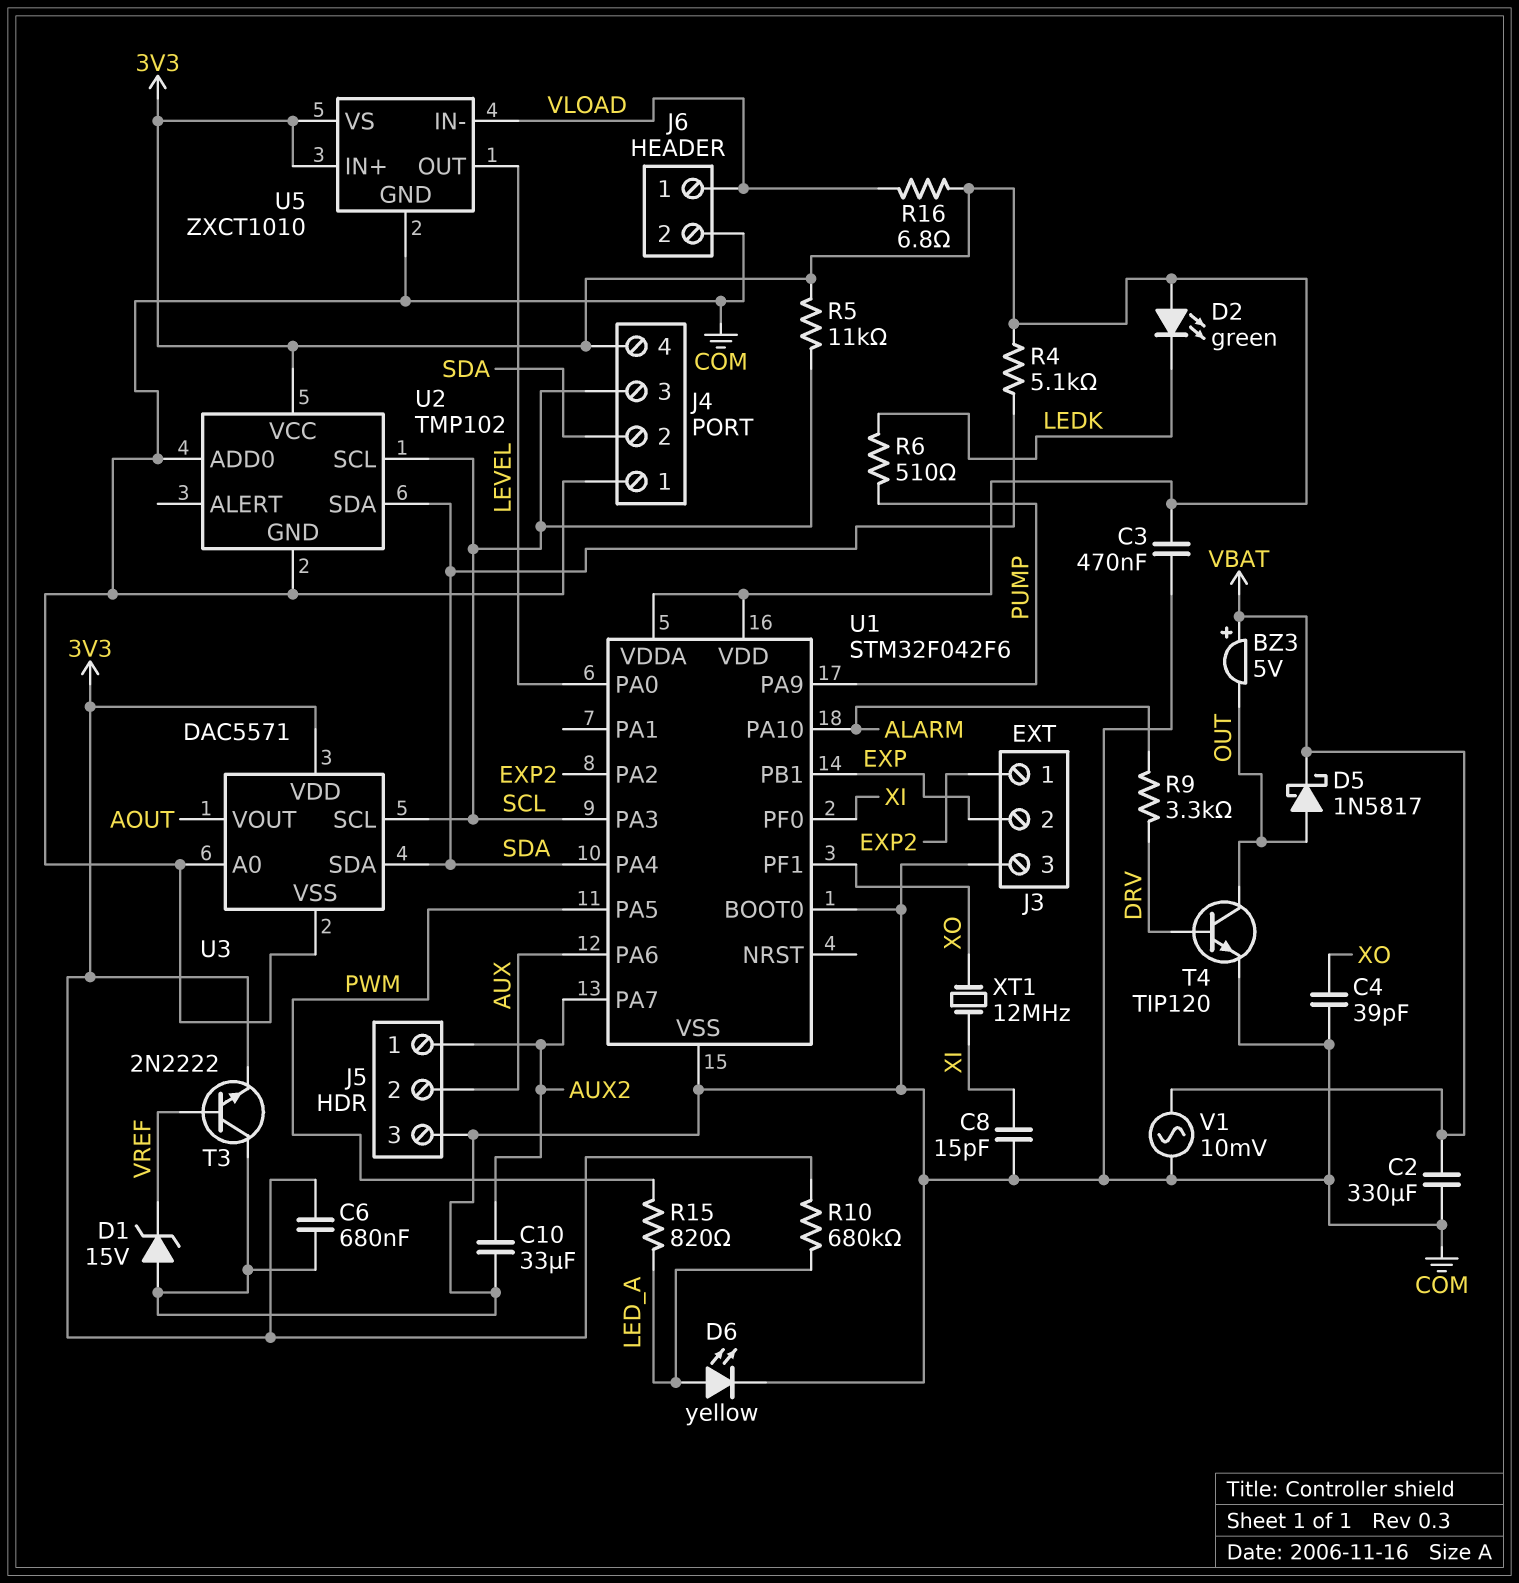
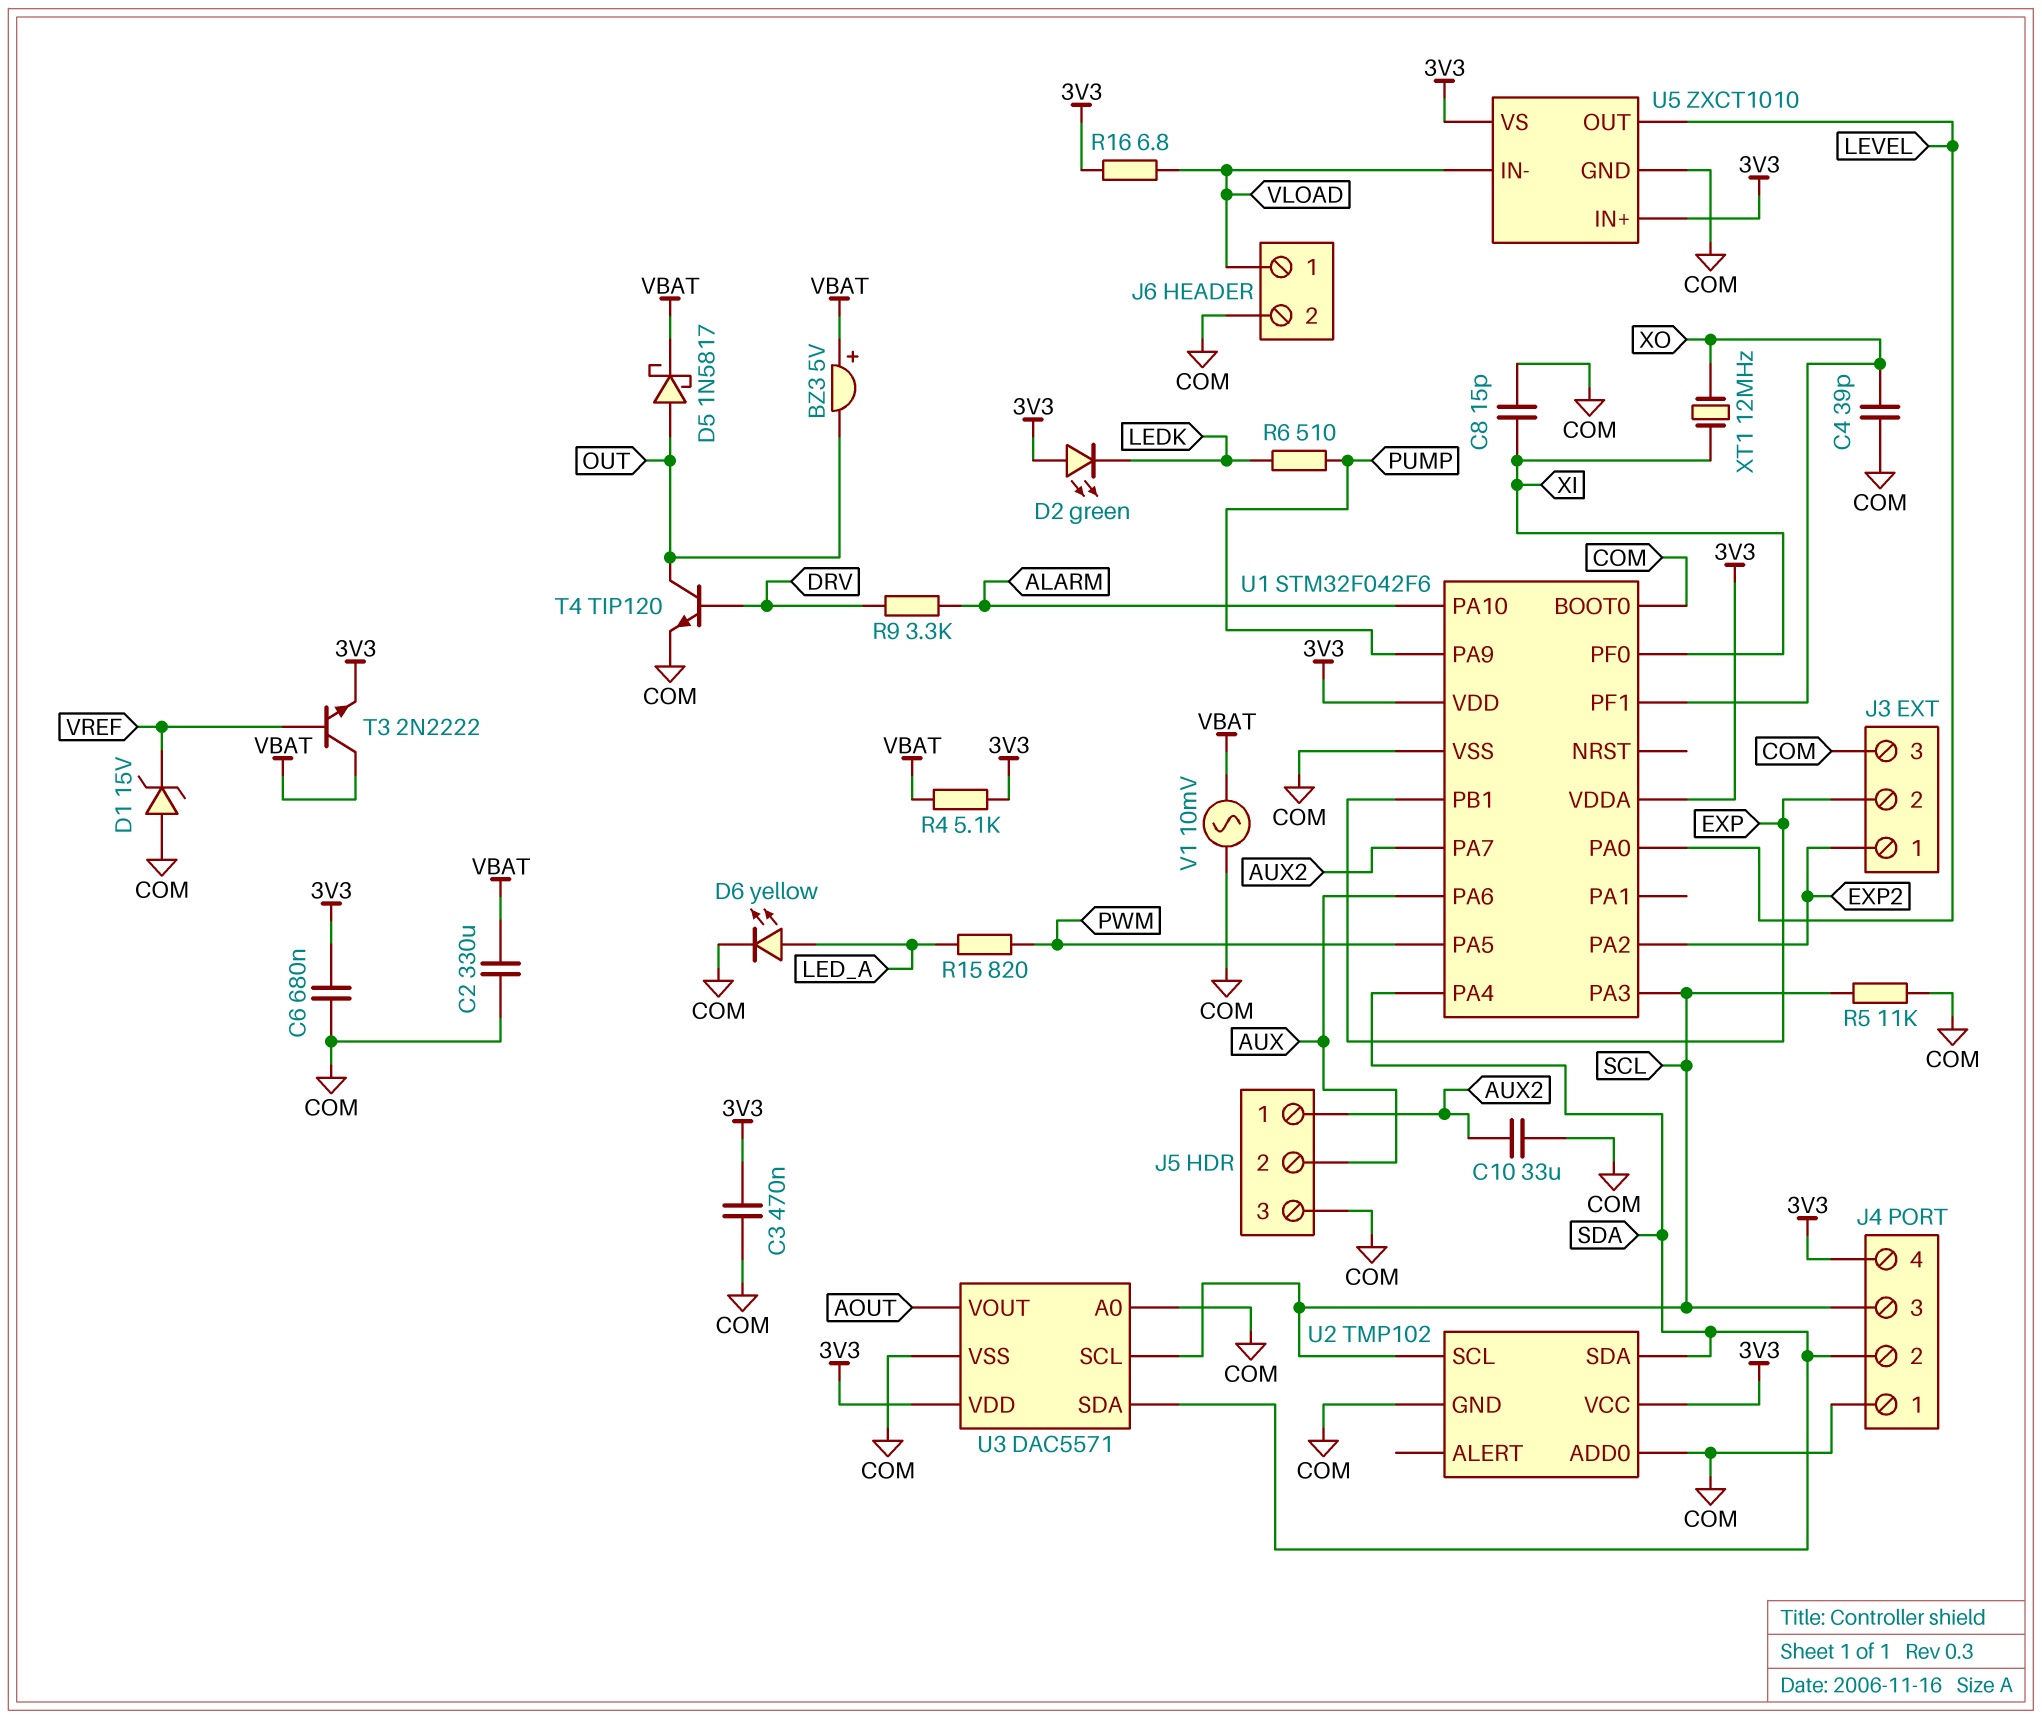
R4: 5.1k (3V3, SDA) -> 5.1k (3V3, VBAT)
R5: 11k (3V3, SCL) -> 11k (COM, SCL)
R10: 680k (3V3, LED_A) -> none
T3: NPN 2N2222 (B VREF, C COM, E 3V3) -> NPN 2N2222 (B VREF, C VBAT, E 3V3)

